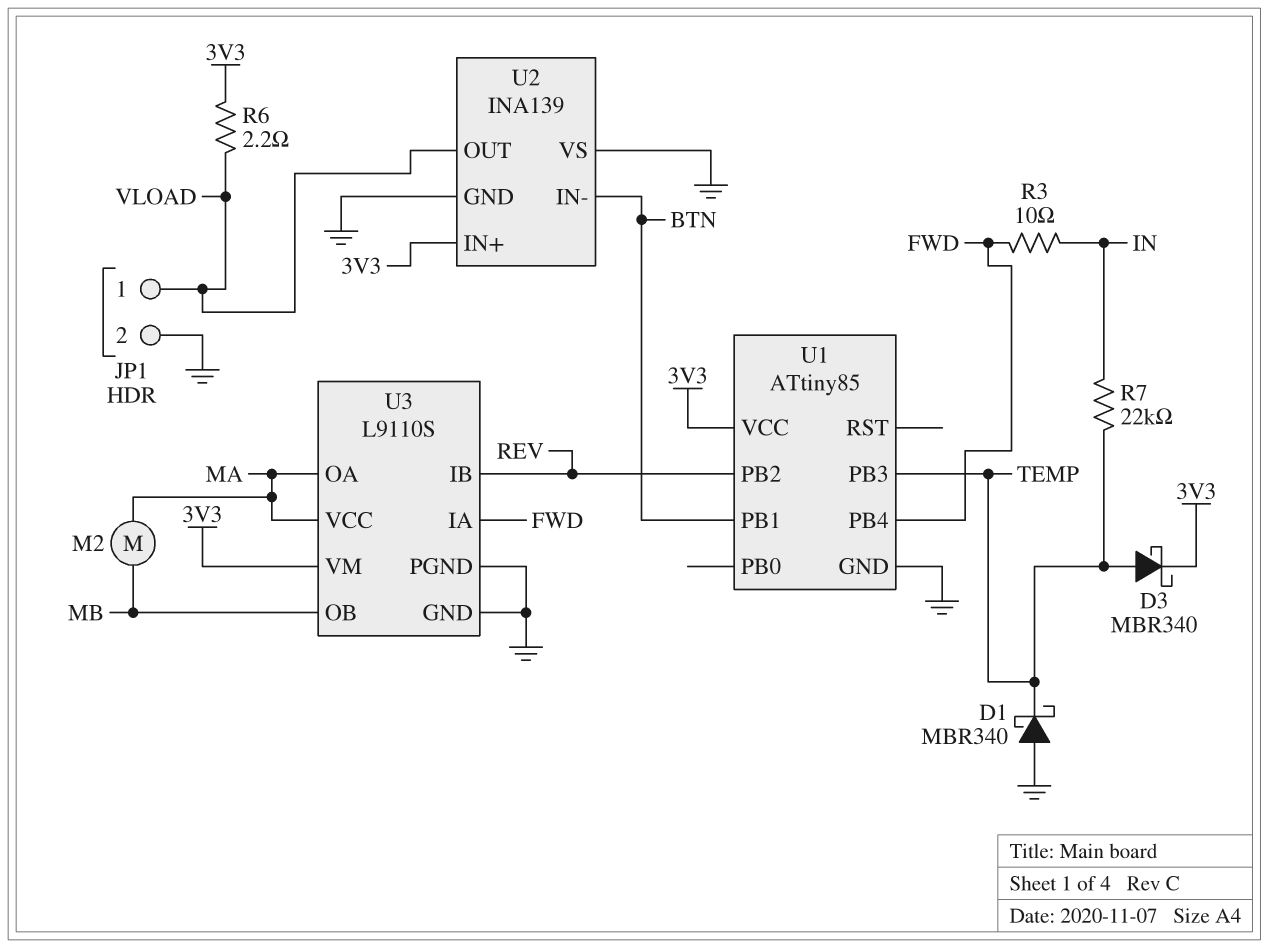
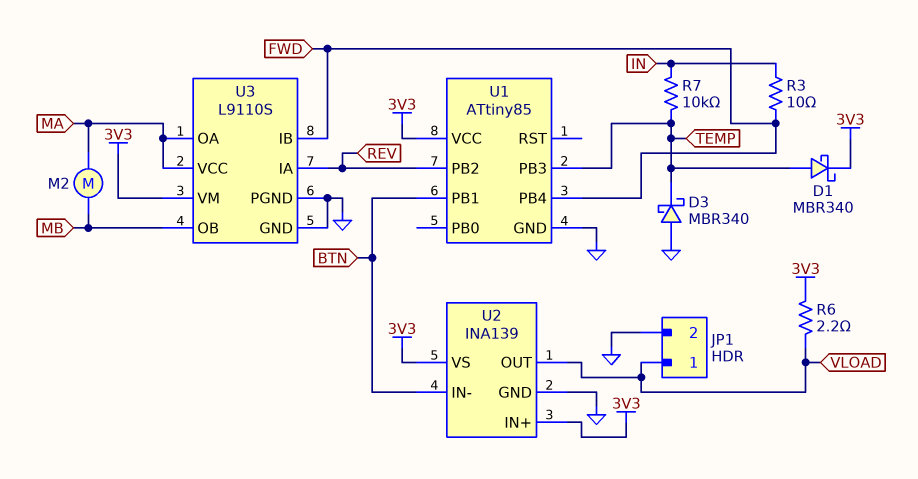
D1: schottky MBR340 (A GND, K TEMP) -> schottky MBR340 (A TEMP, K 3V3)
D3: schottky MBR340 (A TEMP, K 3V3) -> schottky MBR340 (A GND, K TEMP)
R7: 22k (IN, TEMP) -> 10k (IN, TEMP)
U2 pin VS: GND -> 3V3
U3 pin IA: FWD -> REV
U3 pin IB: REV -> FWD

